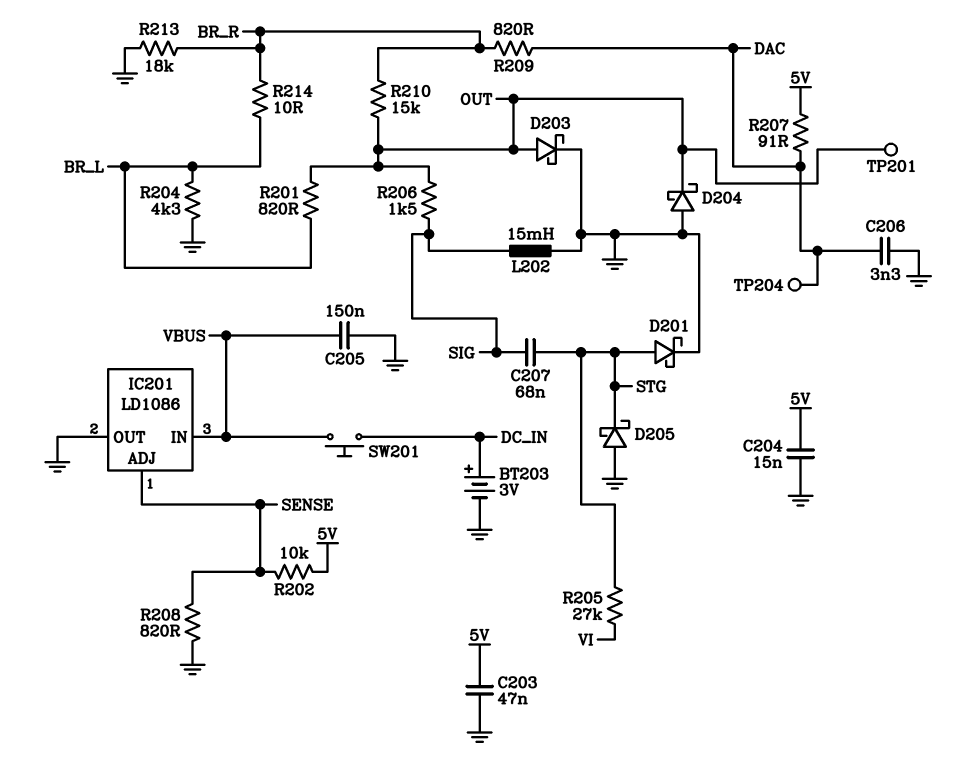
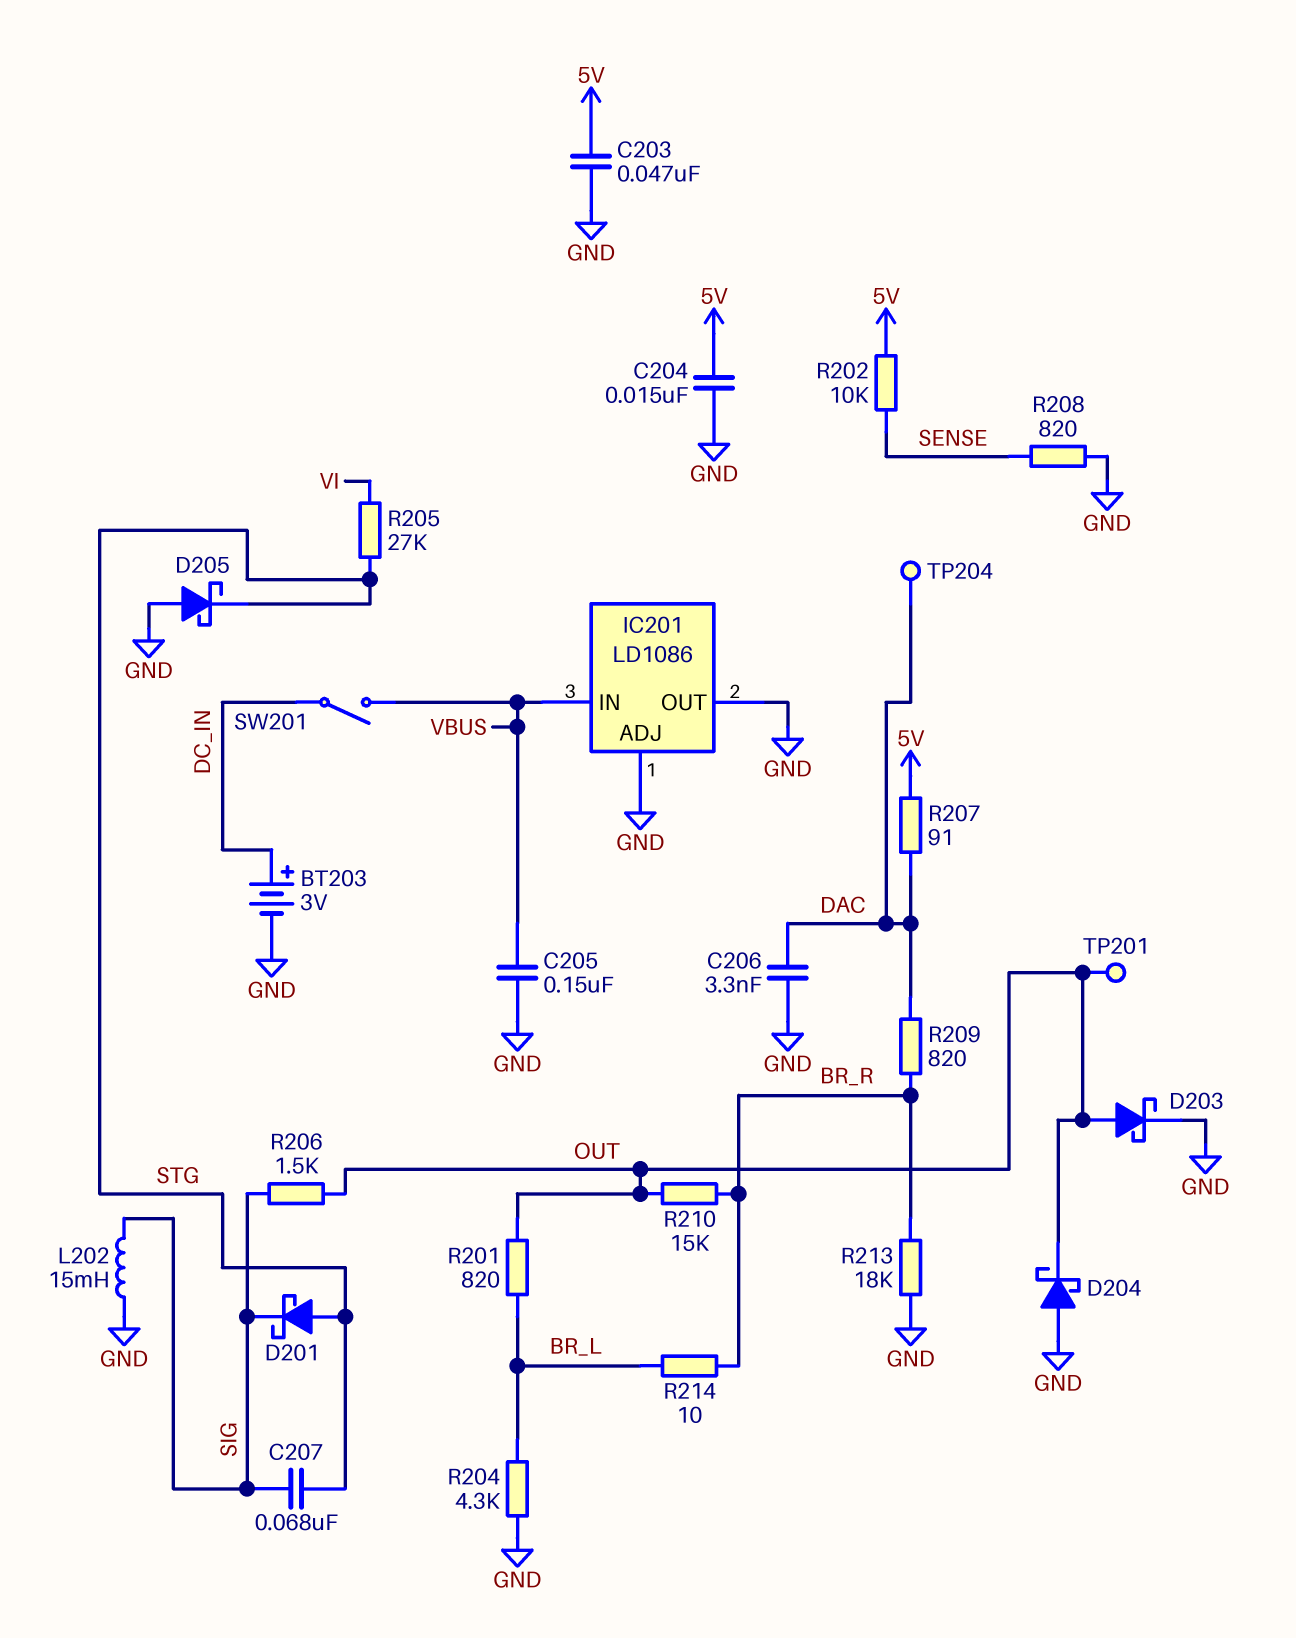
D201: schottky (A STG, K GND) -> schottky (A STG, K SIG)
IC201 pin ADJ: SENSE -> GND
SW201: button (DC_IN, VBUS) -> switch (DC_IN, VBUS)

